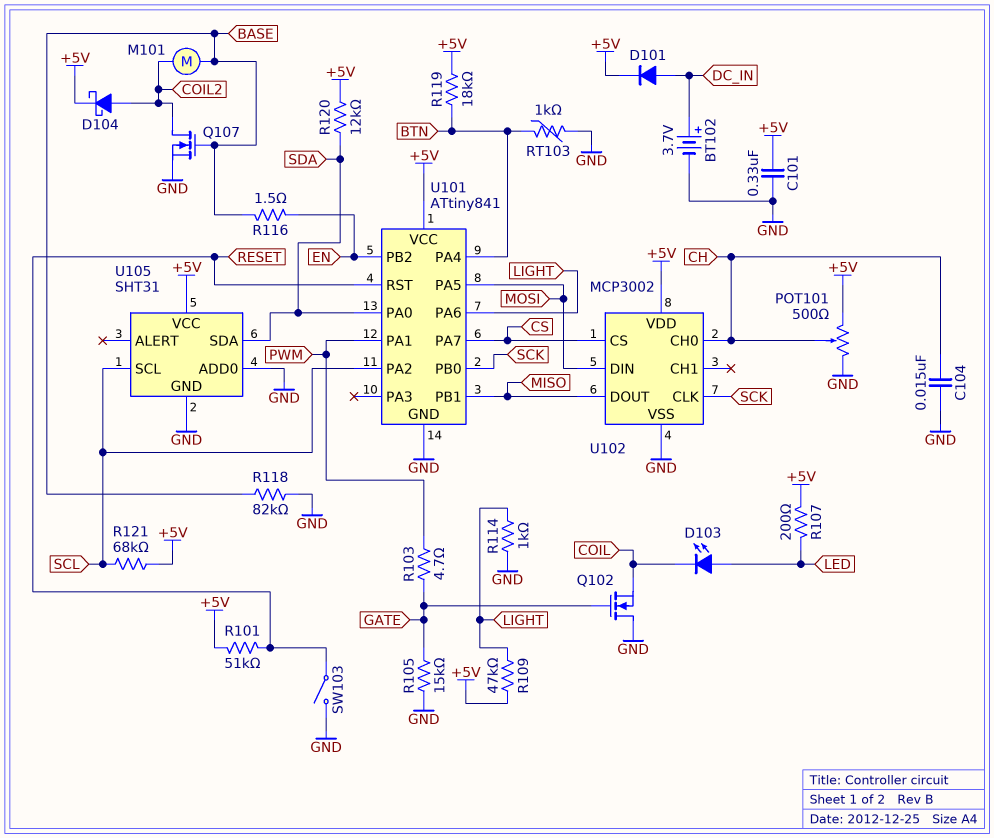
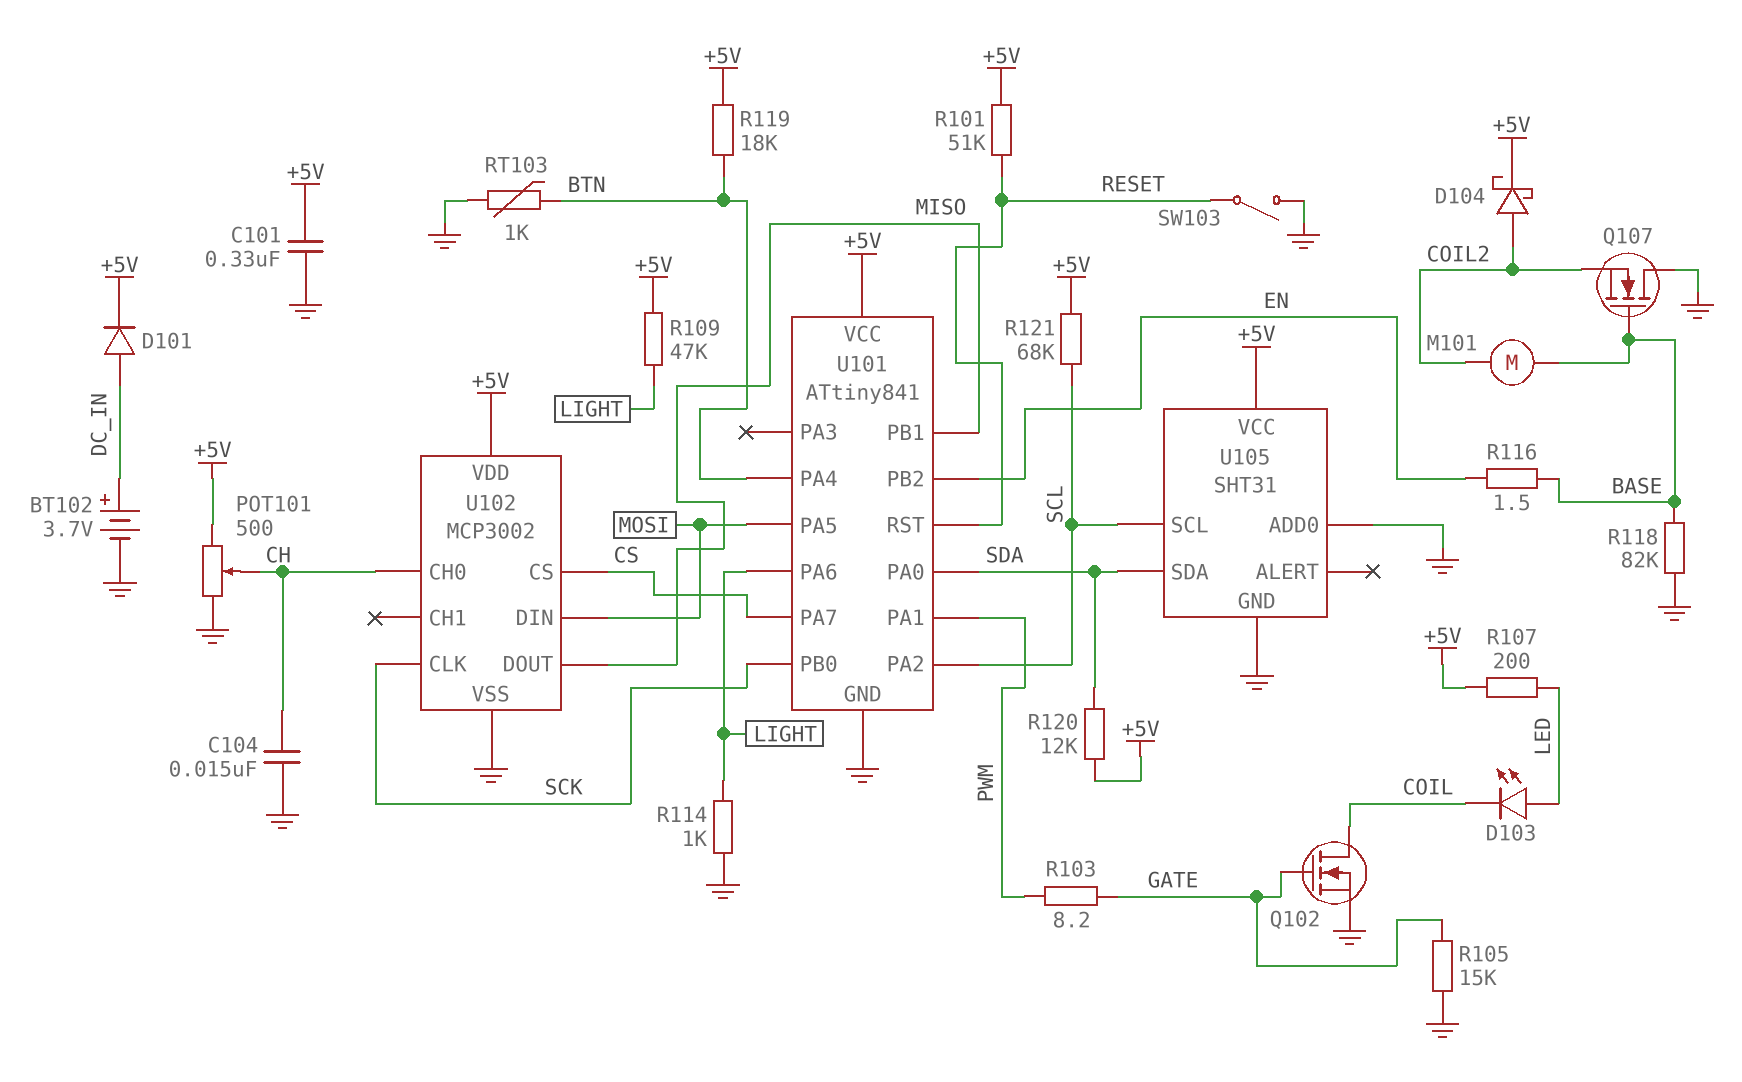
Q102: NMOS (G GATE, D GND, S COIL) -> NMOS (G GATE, D COIL, S GND)
Q107: NMOS (G BASE, D COIL2, S GND) -> NMOS (G BASE, D GND, S COIL2)
R103: 4.7 (GATE, PWM) -> 8.2 (GATE, PWM)

